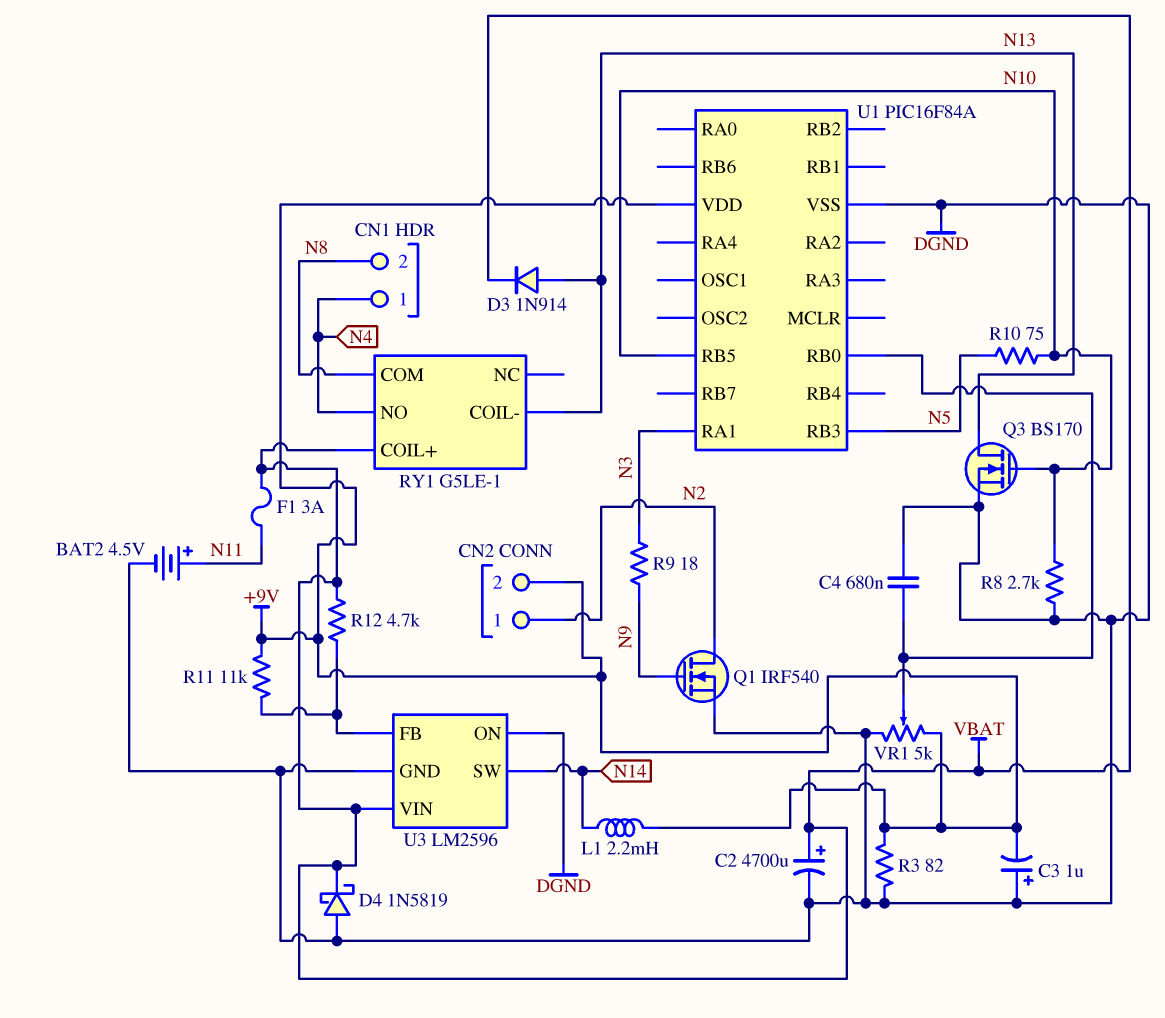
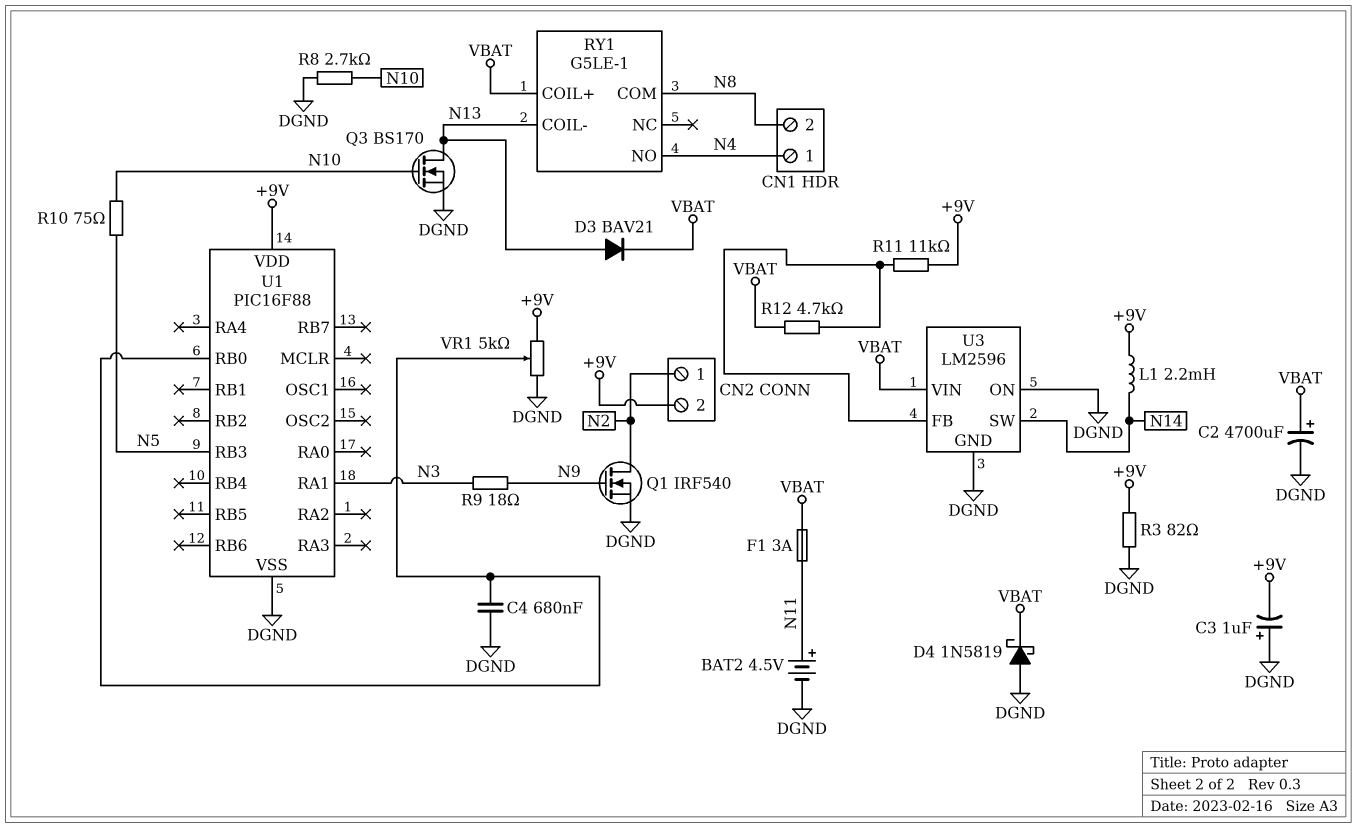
D3: diode 1N914 (A N13, K VBAT) -> diode BAV21 (A N13, K VBAT)
U1: PIC16F84A -> PIC16F88
U1 pin RB5: N10 -> none

